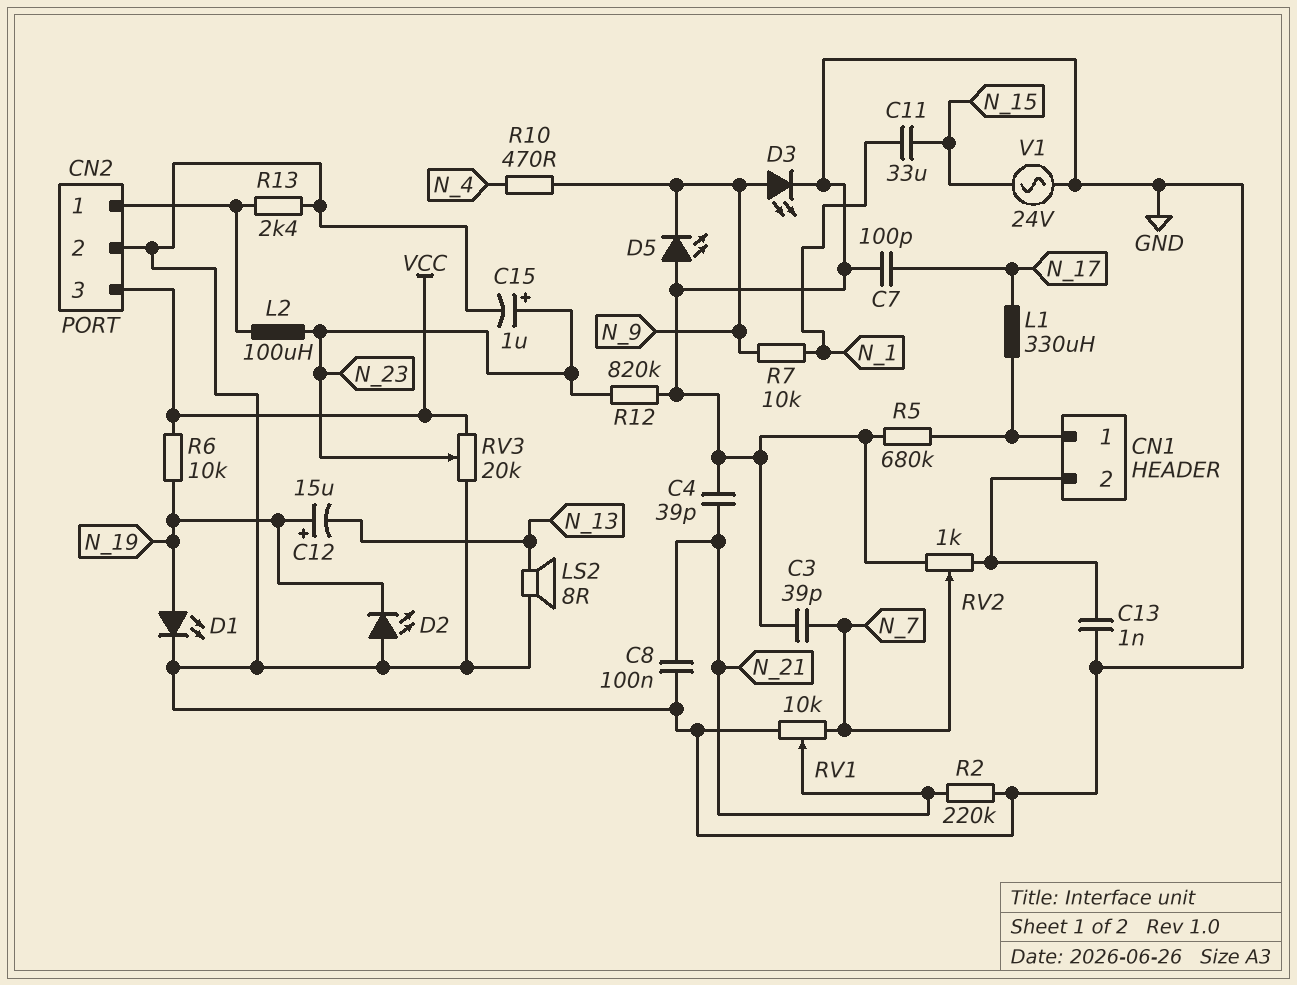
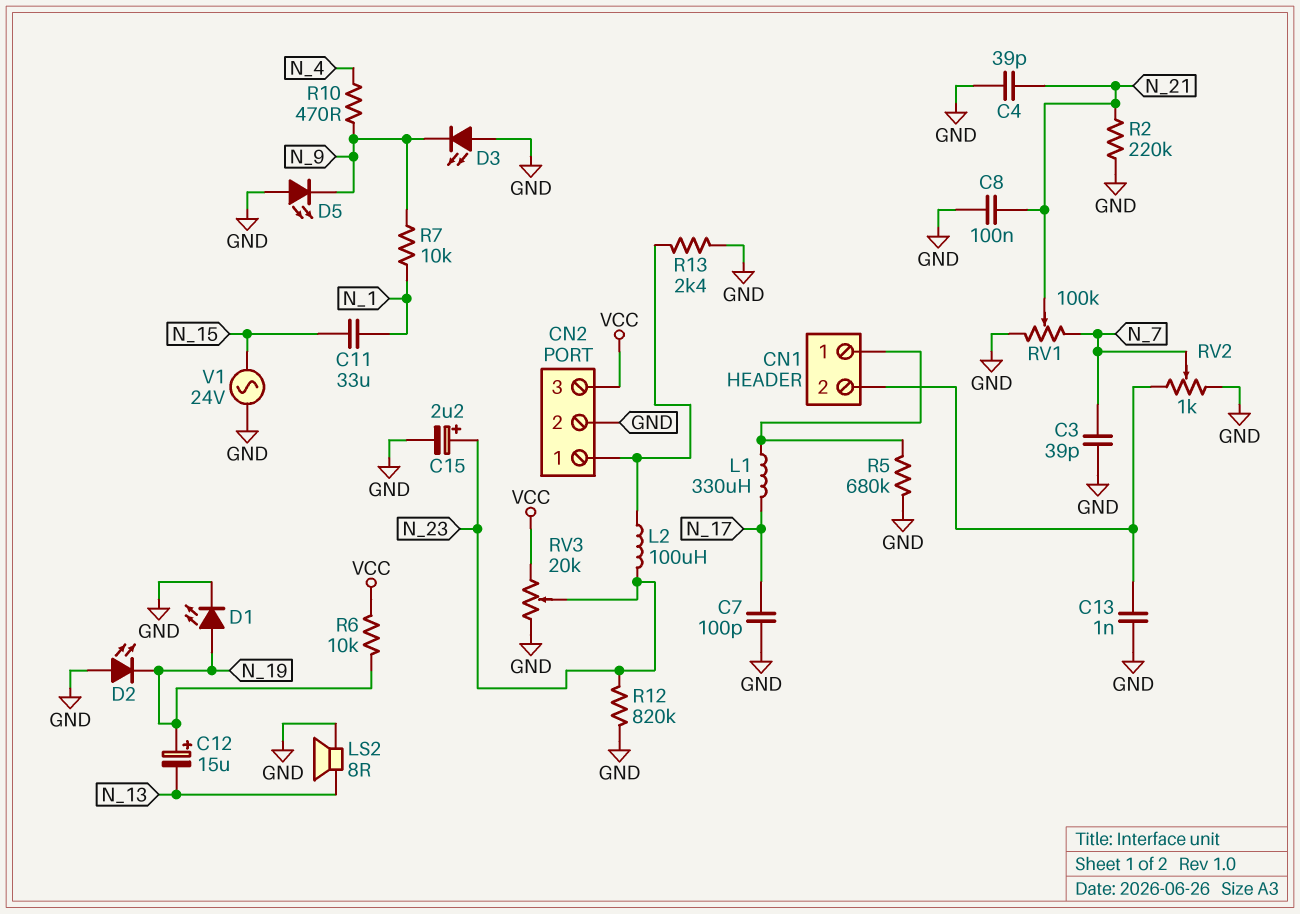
C15: 1uF (plus N_23, minus GND) -> 2.2uF (plus N_23, minus GND)
D3: LED (A N_9, K GND) -> LED (A GND, K N_9)
RV1: 10k (GND, N_7, wiper N_21) -> 100k (GND, N_7, wiper N_21)

